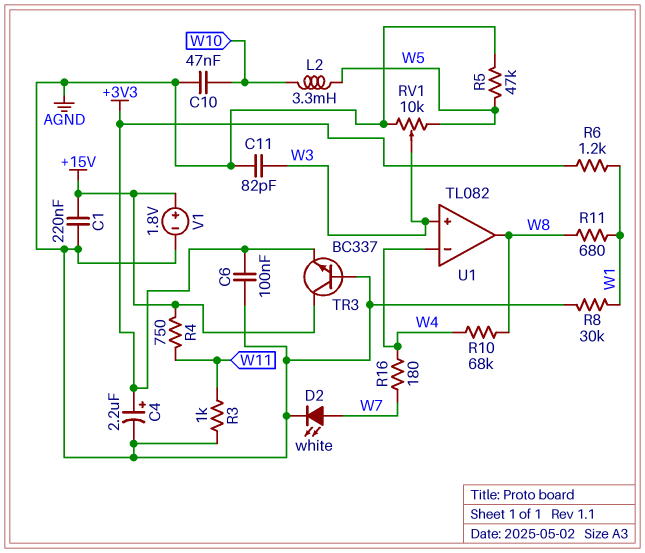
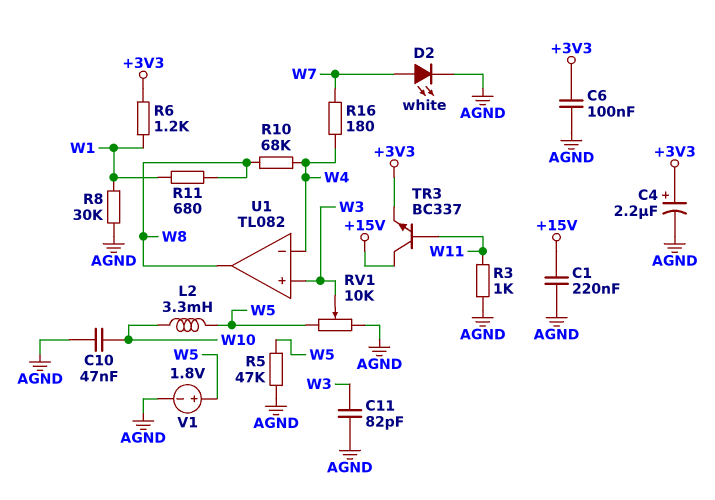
R4: 750 (+15V, W11) -> none
TR3: NPN BC337 (B AGND, C +15V, E +3V3) -> NPN BC337 (B W11, C +15V, E +3V3)
V1: 1.8V (plus +15V, minus AGND) -> 1.8V (plus W5, minus AGND)

